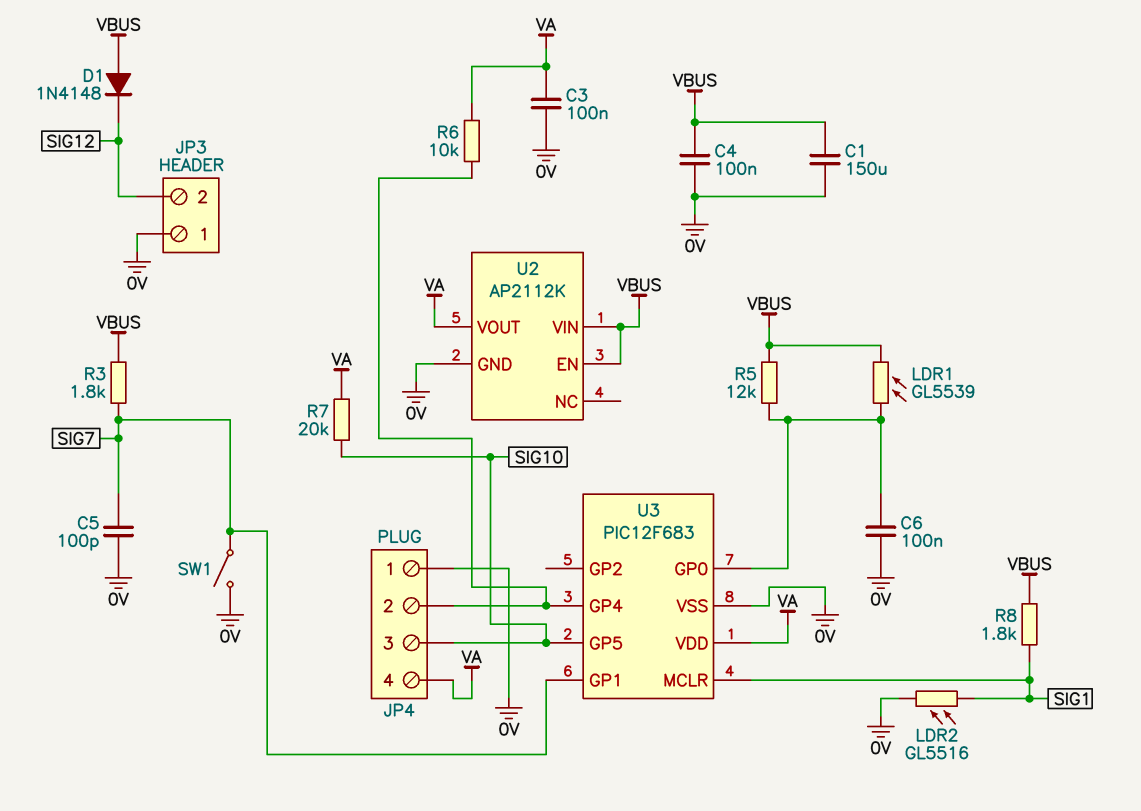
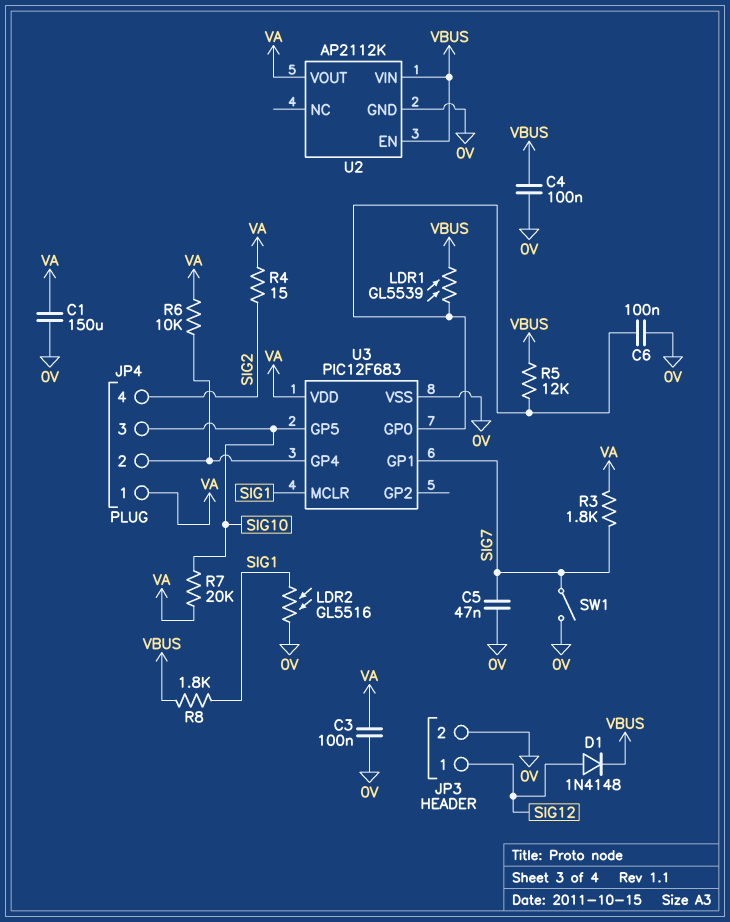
C1: 150uF (0V, VBUS) -> 150uF (0V, VA)
C5: 100pF (0V, SIG7) -> 47nF (0V, SIG7)
D1: diode 1N4148 (A VBUS, K SIG12) -> diode 1N4148 (A SIG12, K VBUS)
JP3 pin 1: 0V -> SIG12
JP3 pin 2: SIG12 -> 0V
JP4 pin 1: 0V -> VA
JP4 pin 4: VA -> SIG2
R3: 1.8k (SIG7, VBUS) -> 1.8k (SIG7, VA)
R4: none -> 15 (SIG2, VA)

